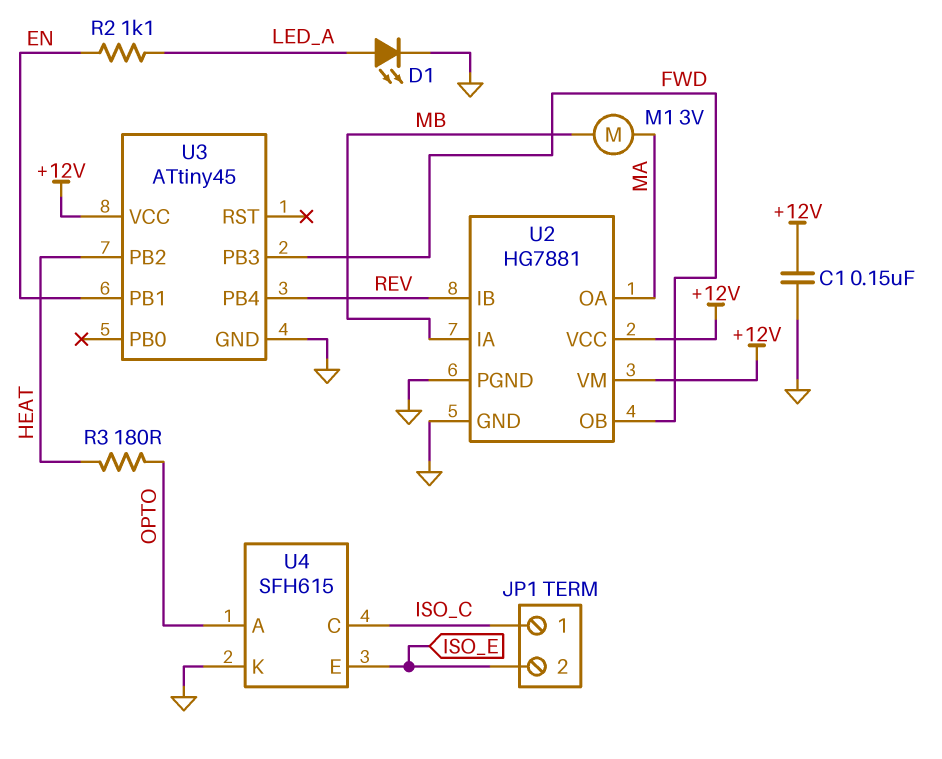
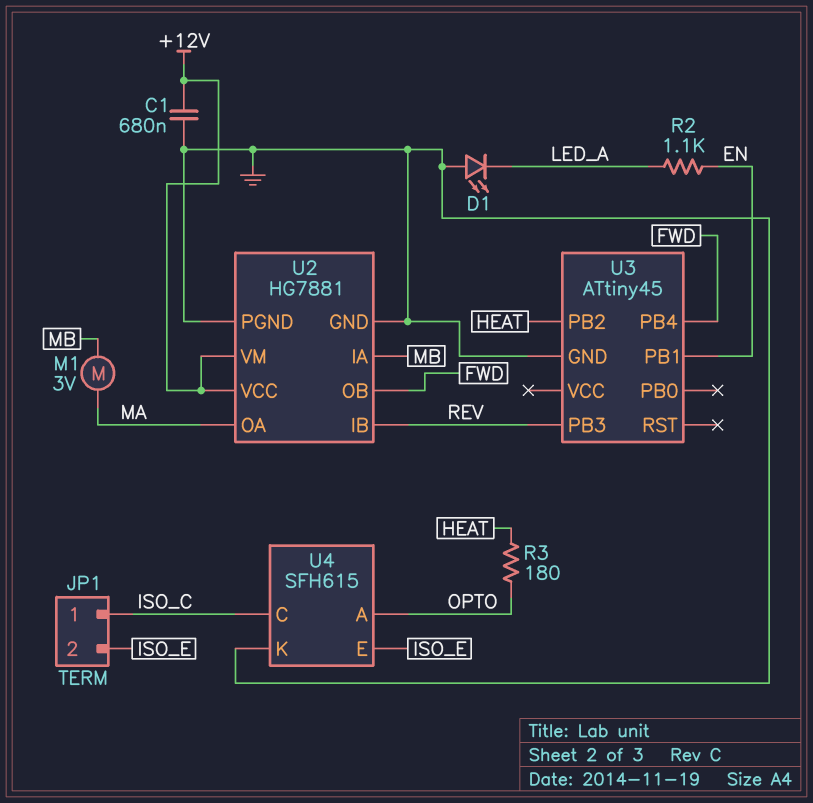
C1: 150nF (+12V, GND) -> 680nF (+12V, GND)
D1: LED (A LED_A, K GND) -> LED (A GND, K LED_A)
U3 pin PB3: FWD -> REV
U3 pin PB4: REV -> FWD
U3 pin VCC: +12V -> none

